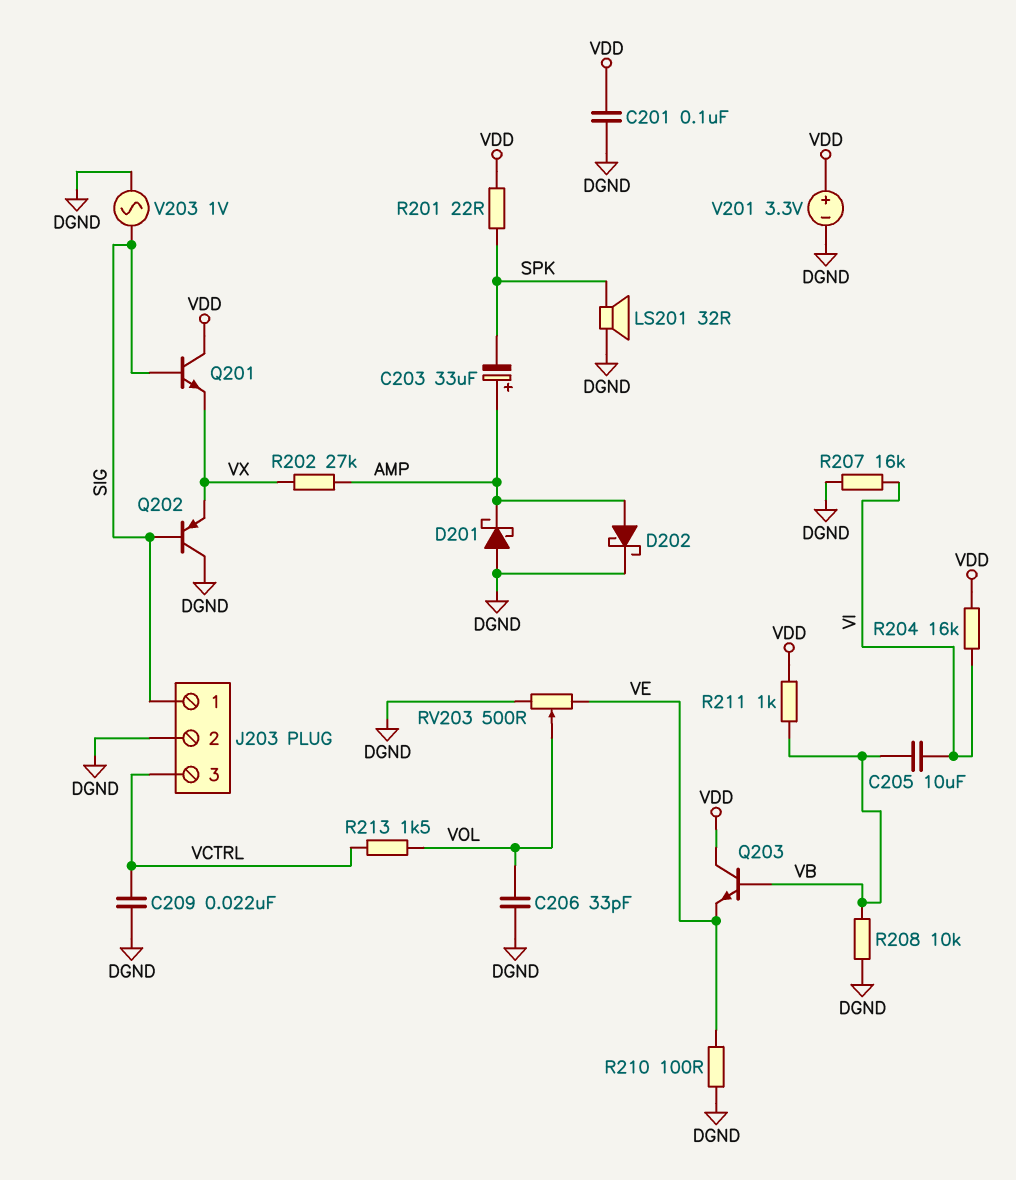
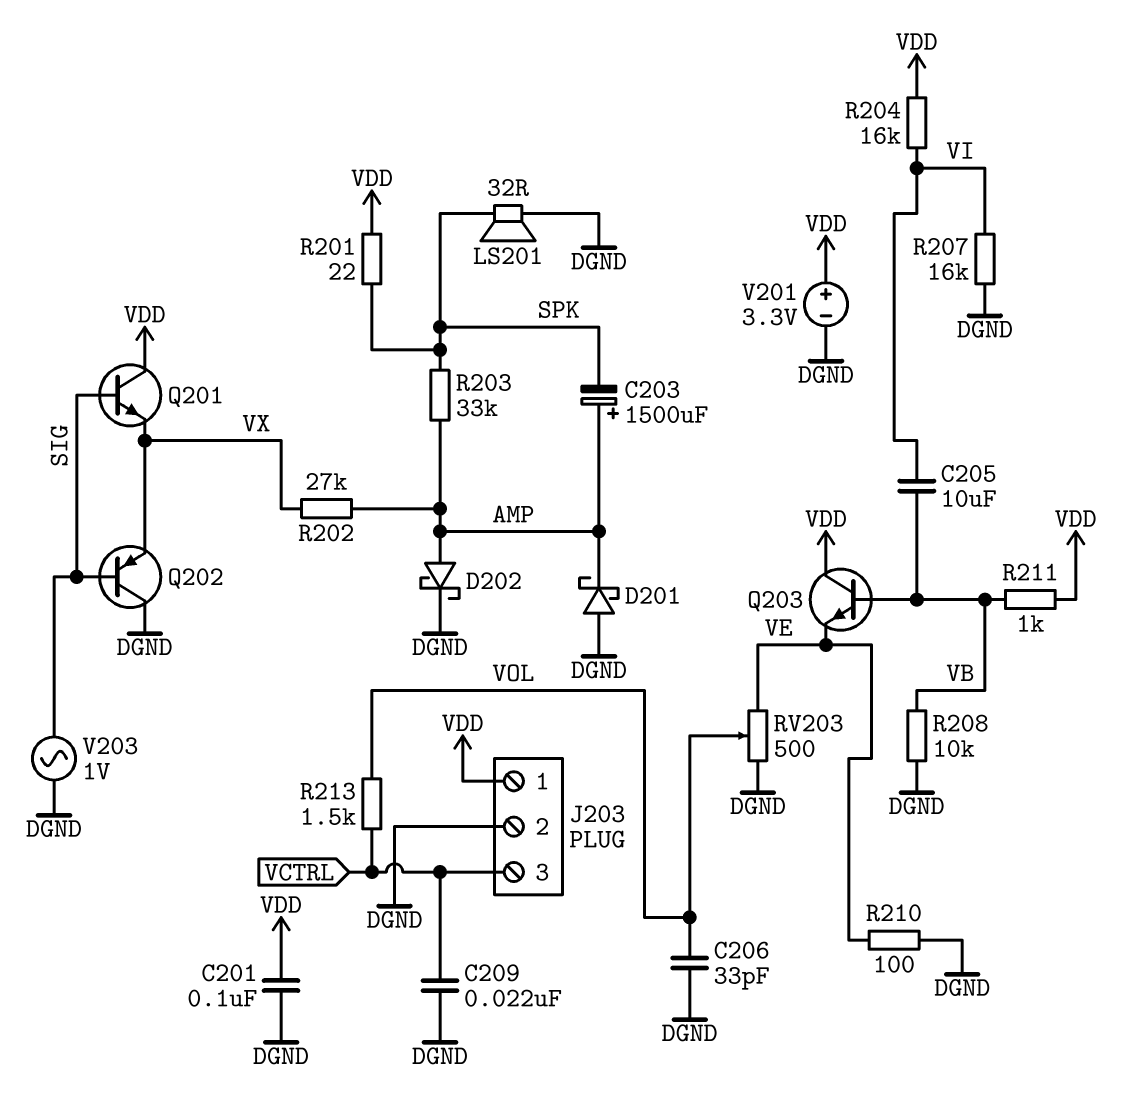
C203: 33uF (plus AMP, minus SPK) -> 1500uF (plus AMP, minus SPK)
J203 pin 1: SIG -> VDD
R203: none -> 33k (AMP, SPK)

